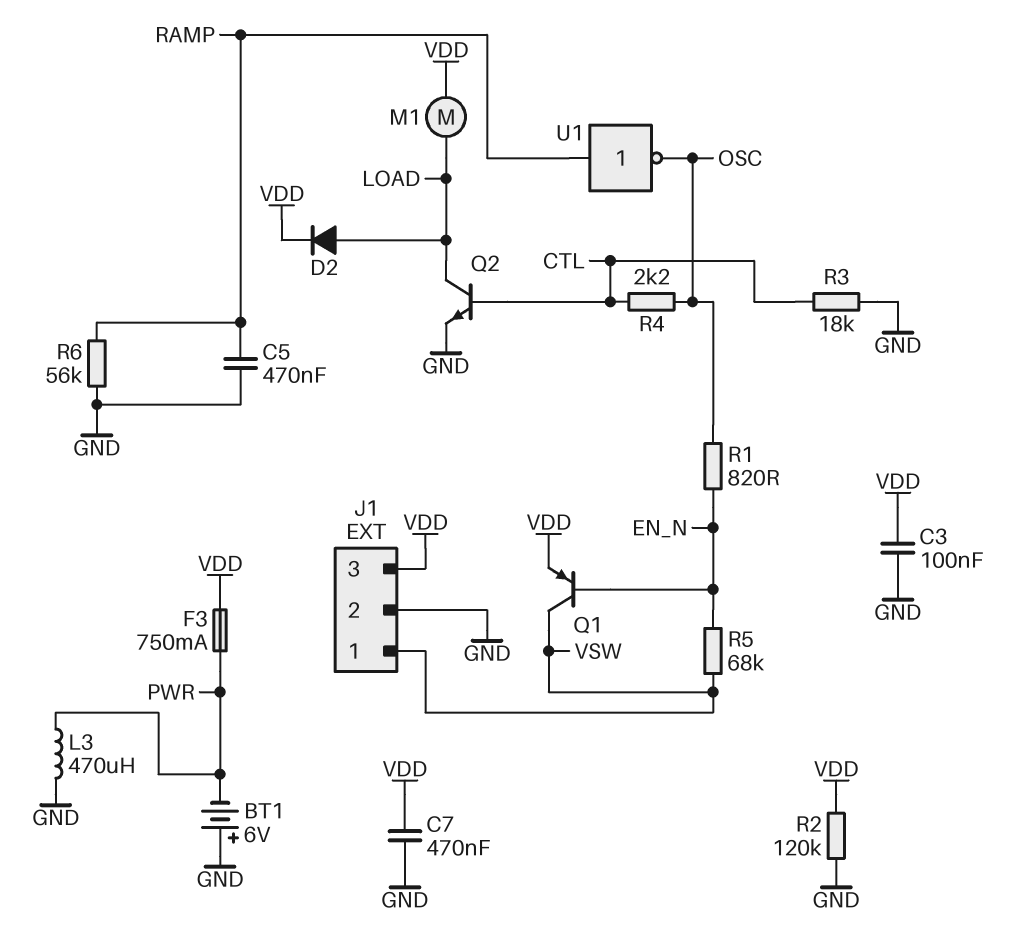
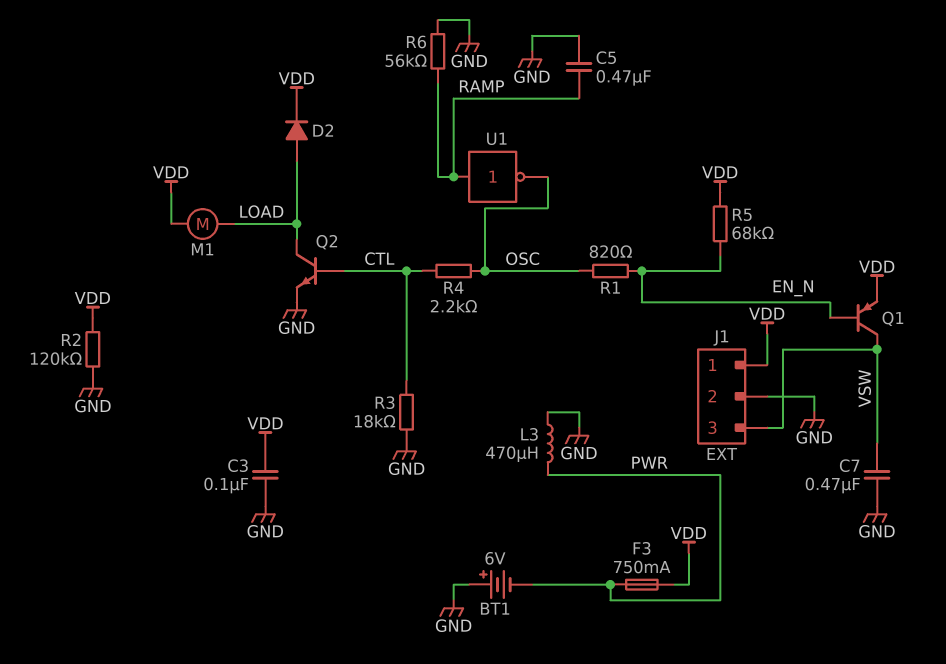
C7: 470nF (GND, VDD) -> 470nF (GND, VSW)
J1 pin 1: VSW -> VDD
J1 pin 3: VDD -> VSW
R5: 68k (EN_N, VSW) -> 68k (EN_N, VDD)

